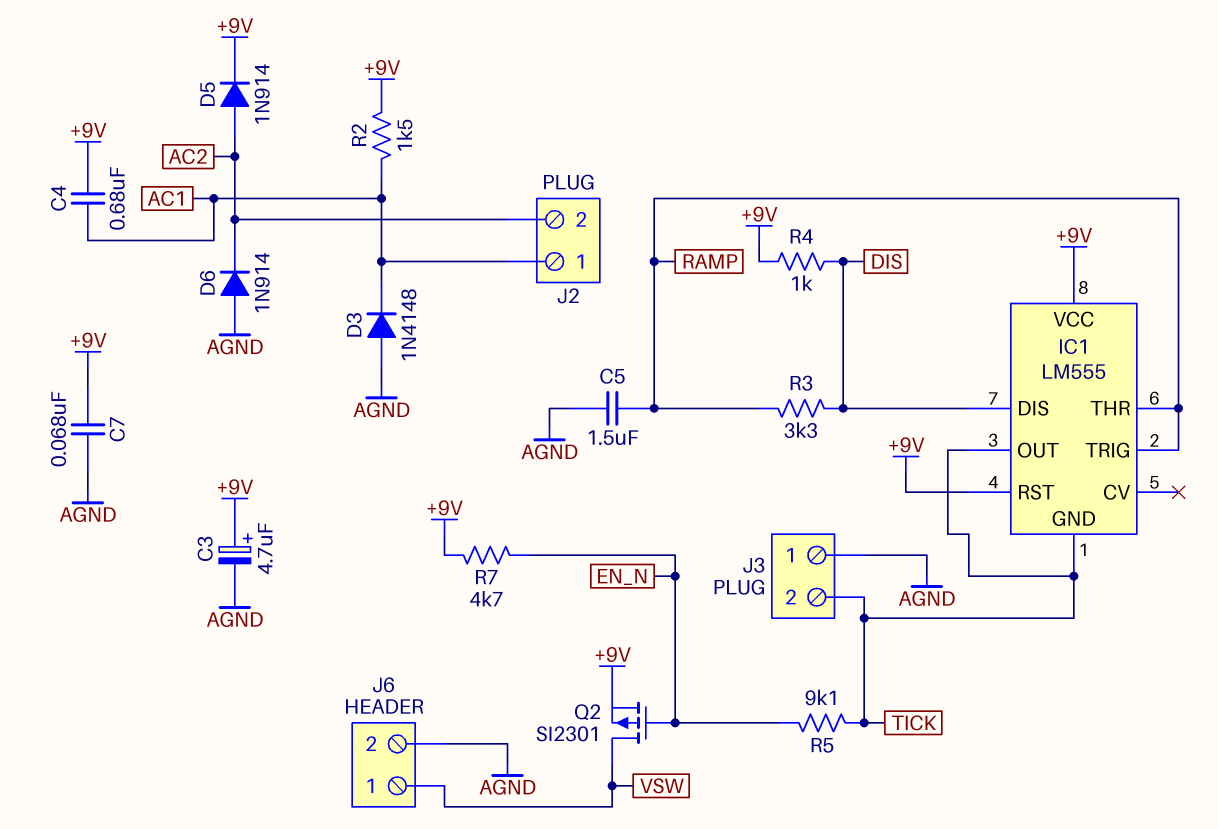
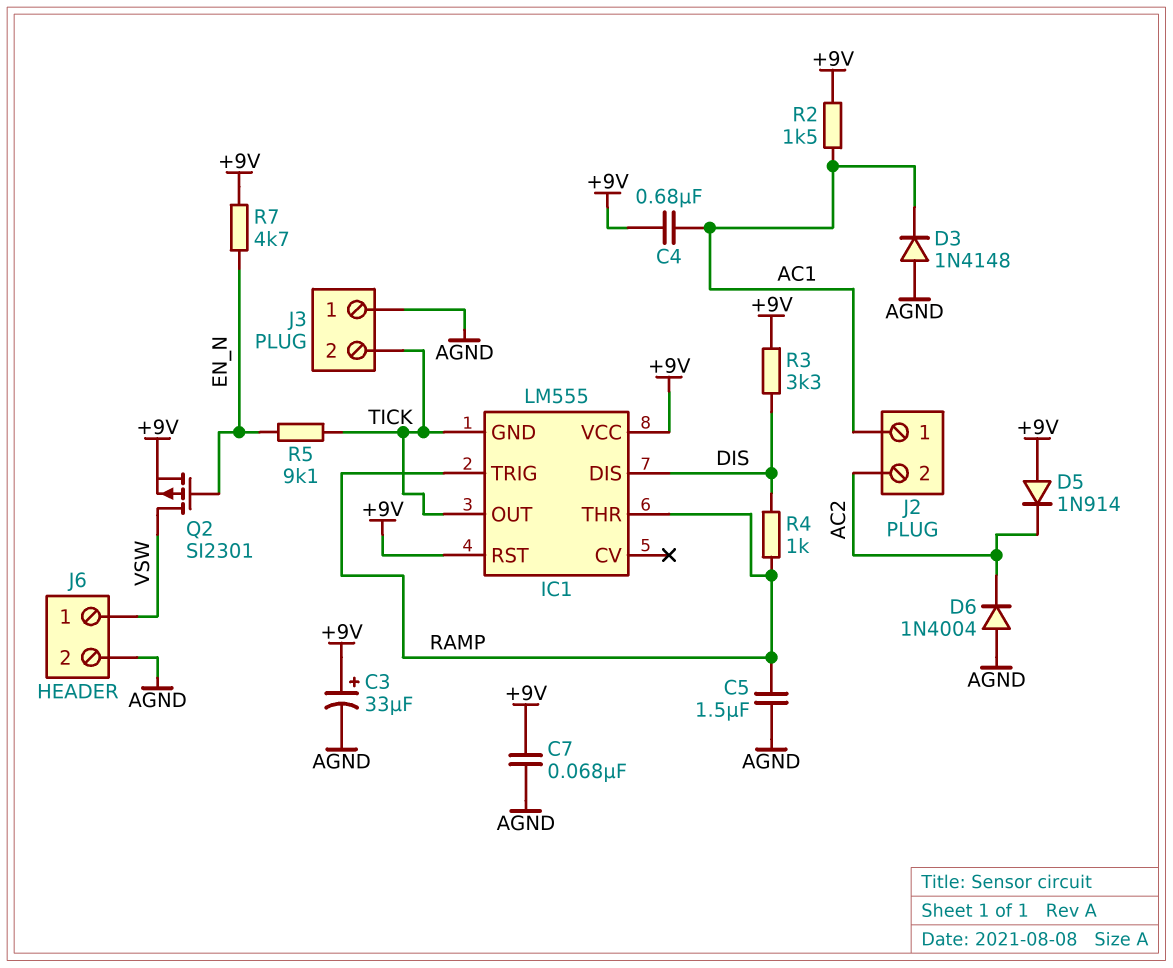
C3: 4.7uF (plus +9V, minus AGND) -> 33uF (plus +9V, minus AGND)
D5: diode 1N914 (A AC2, K +9V) -> diode 1N914 (A +9V, K AC2)
D6: diode 1N914 (A AGND, K AC2) -> diode 1N4004 (A AGND, K AC2)
R3: 3.3k (DIS, RAMP) -> 3.3k (+9V, DIS)
R4: 1k (+9V, DIS) -> 1k (DIS, RAMP)

